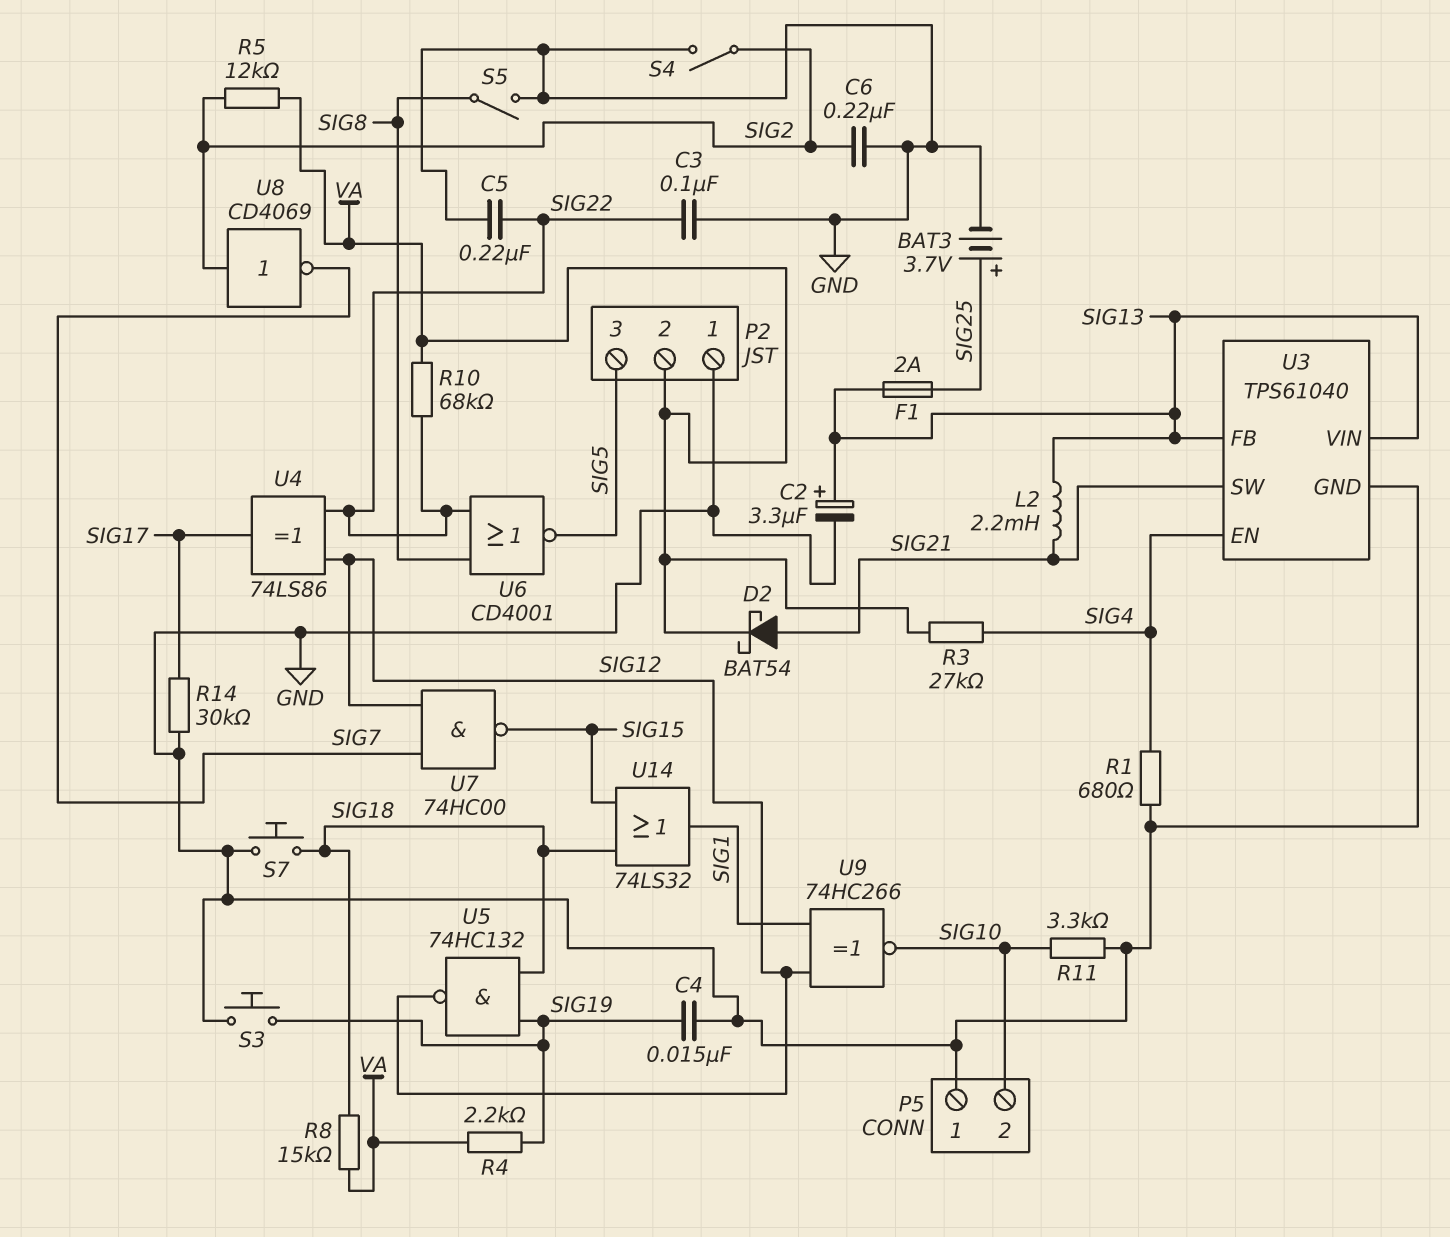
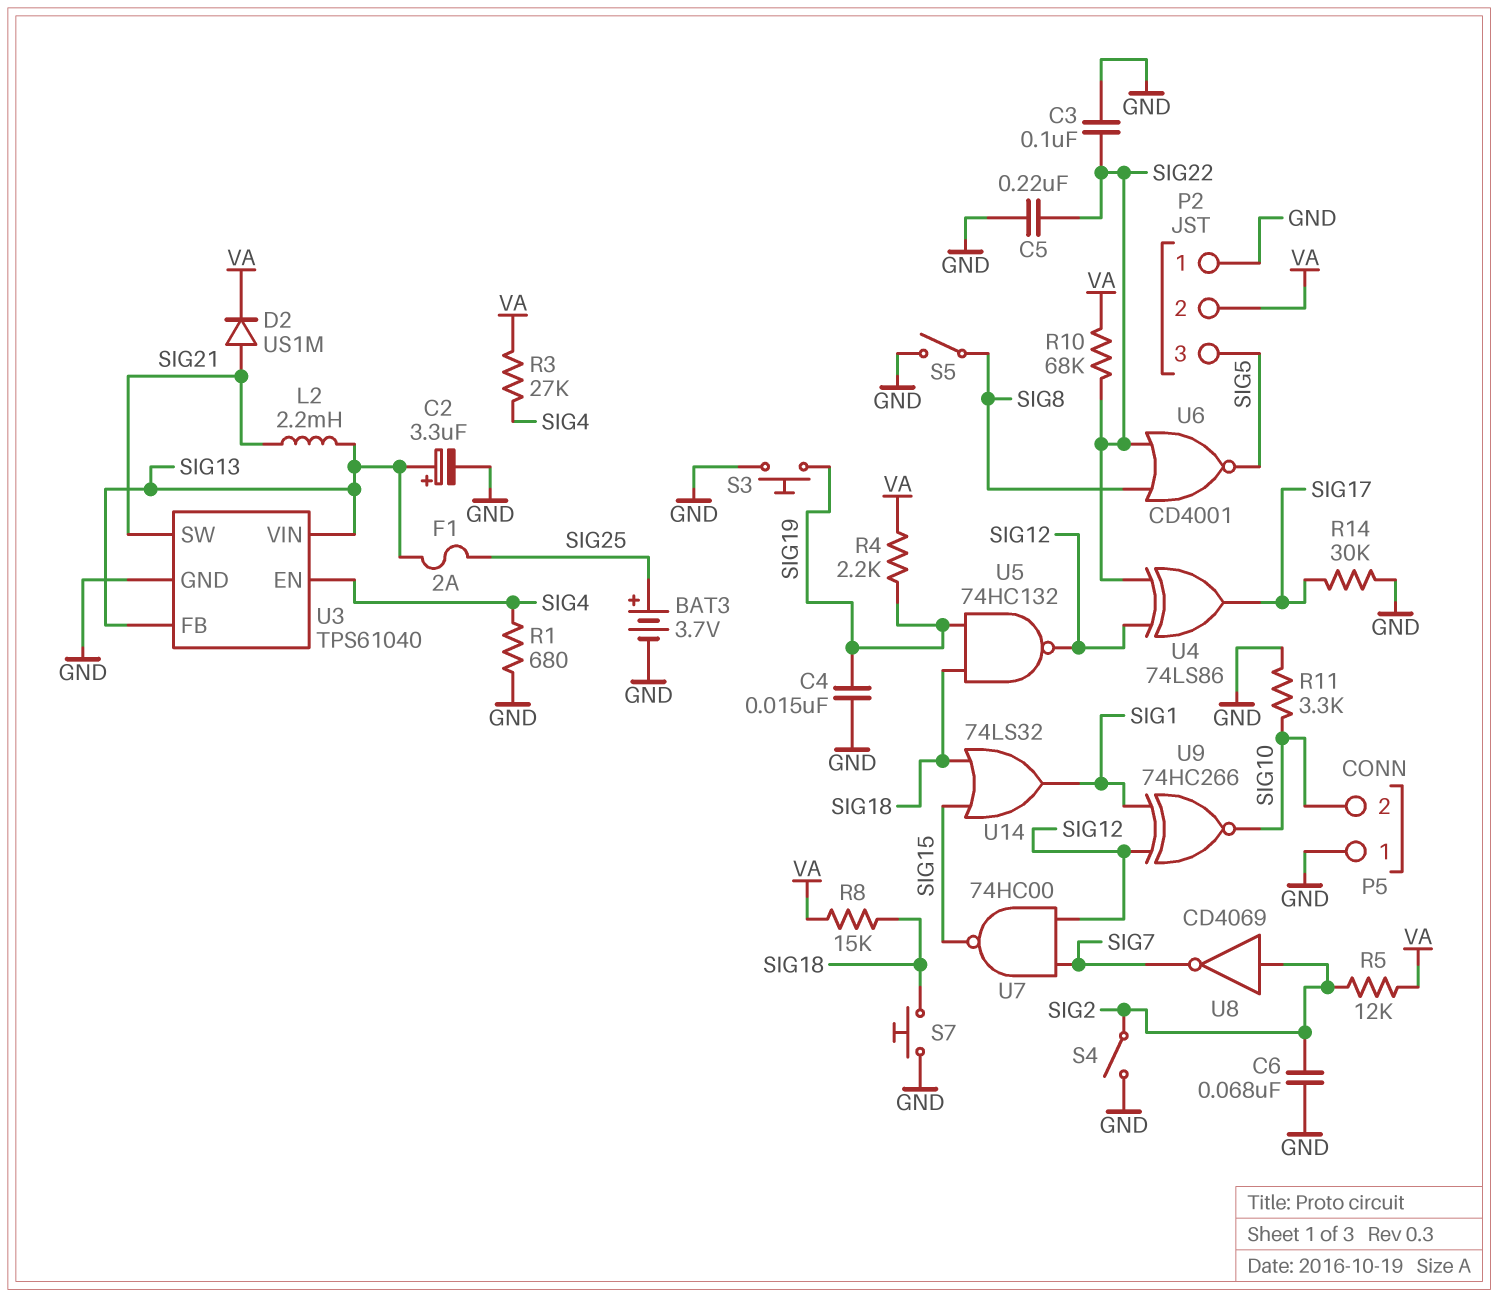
C6: 220nF (GND, SIG2) -> 68nF (GND, SIG2)
D2: schottky BAT54 (A SIG21, K VA) -> diode US1M (A SIG21, K VA)

